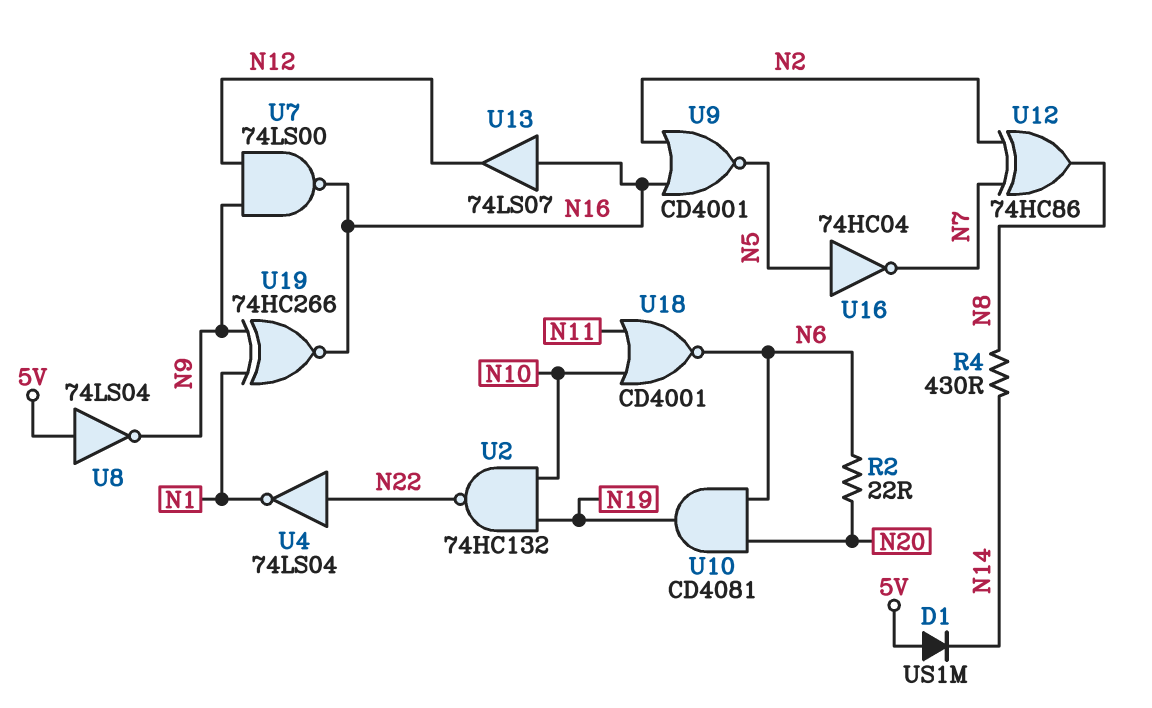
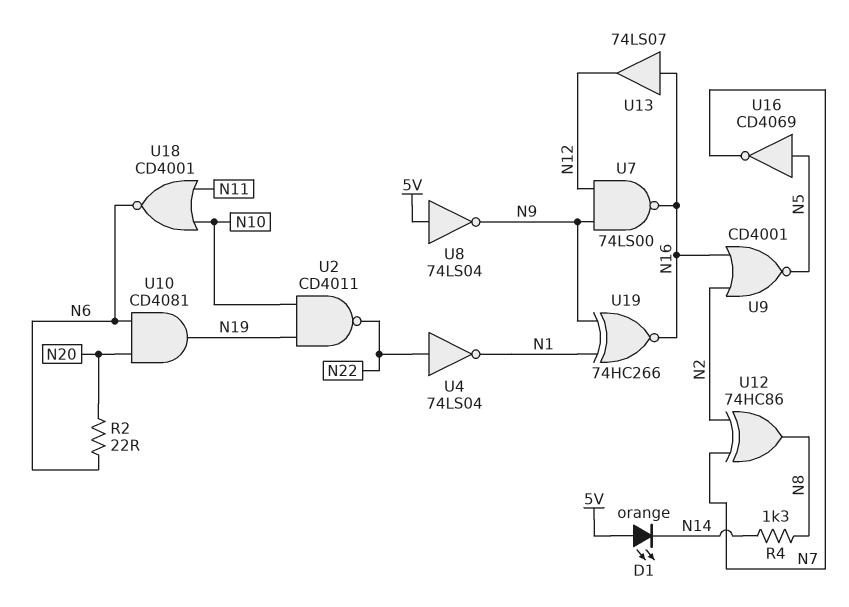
D1: diode US1M (A 5V, K N14) -> LED orange (A 5V, K N14)
R4: 430 (N8, N14) -> 1.3k (N8, N14)
U2: NAND 74HC132 (in N10, in N19, out N22) -> NAND CD4011 (in N10, in N19, out N22)
U16: NOT 74HC04 (in N5, out N7) -> NOT CD4069 (in N5, out N7)

